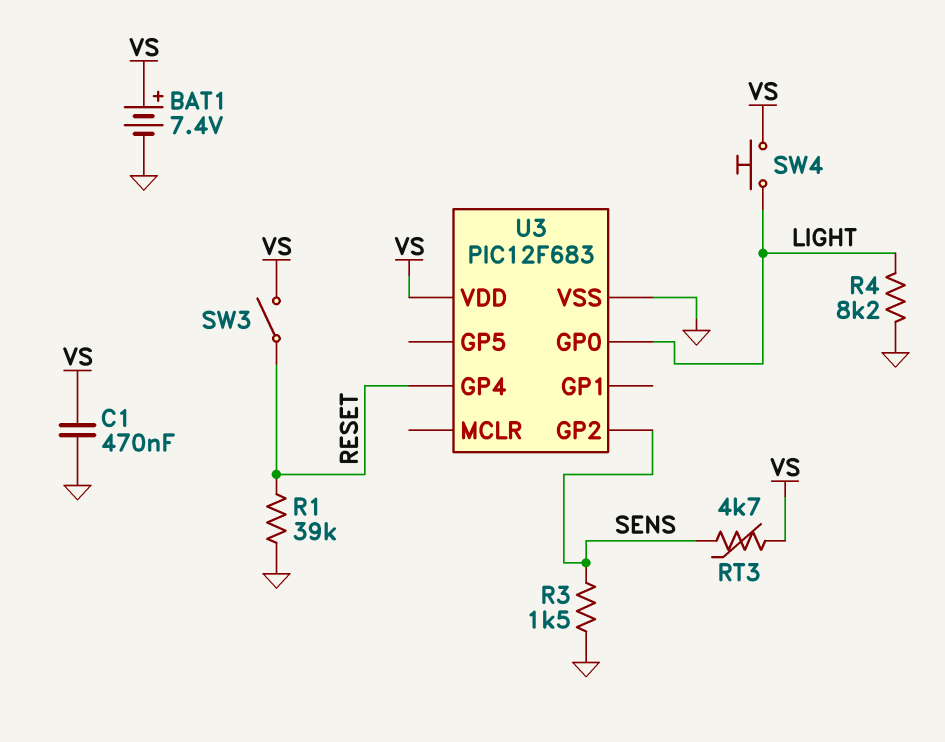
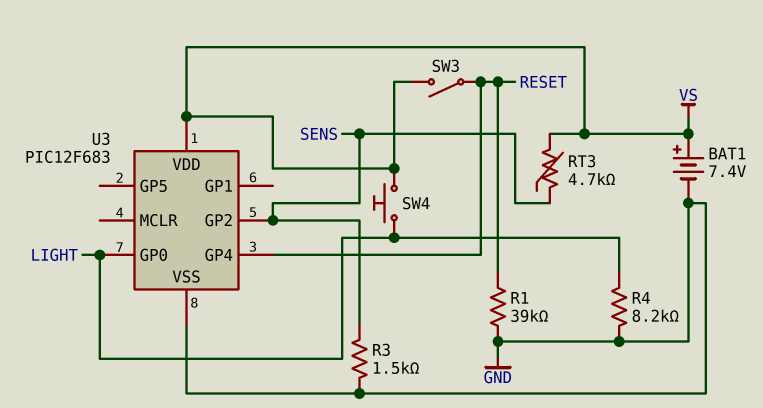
C1: 470nF (GND, VS) -> none

